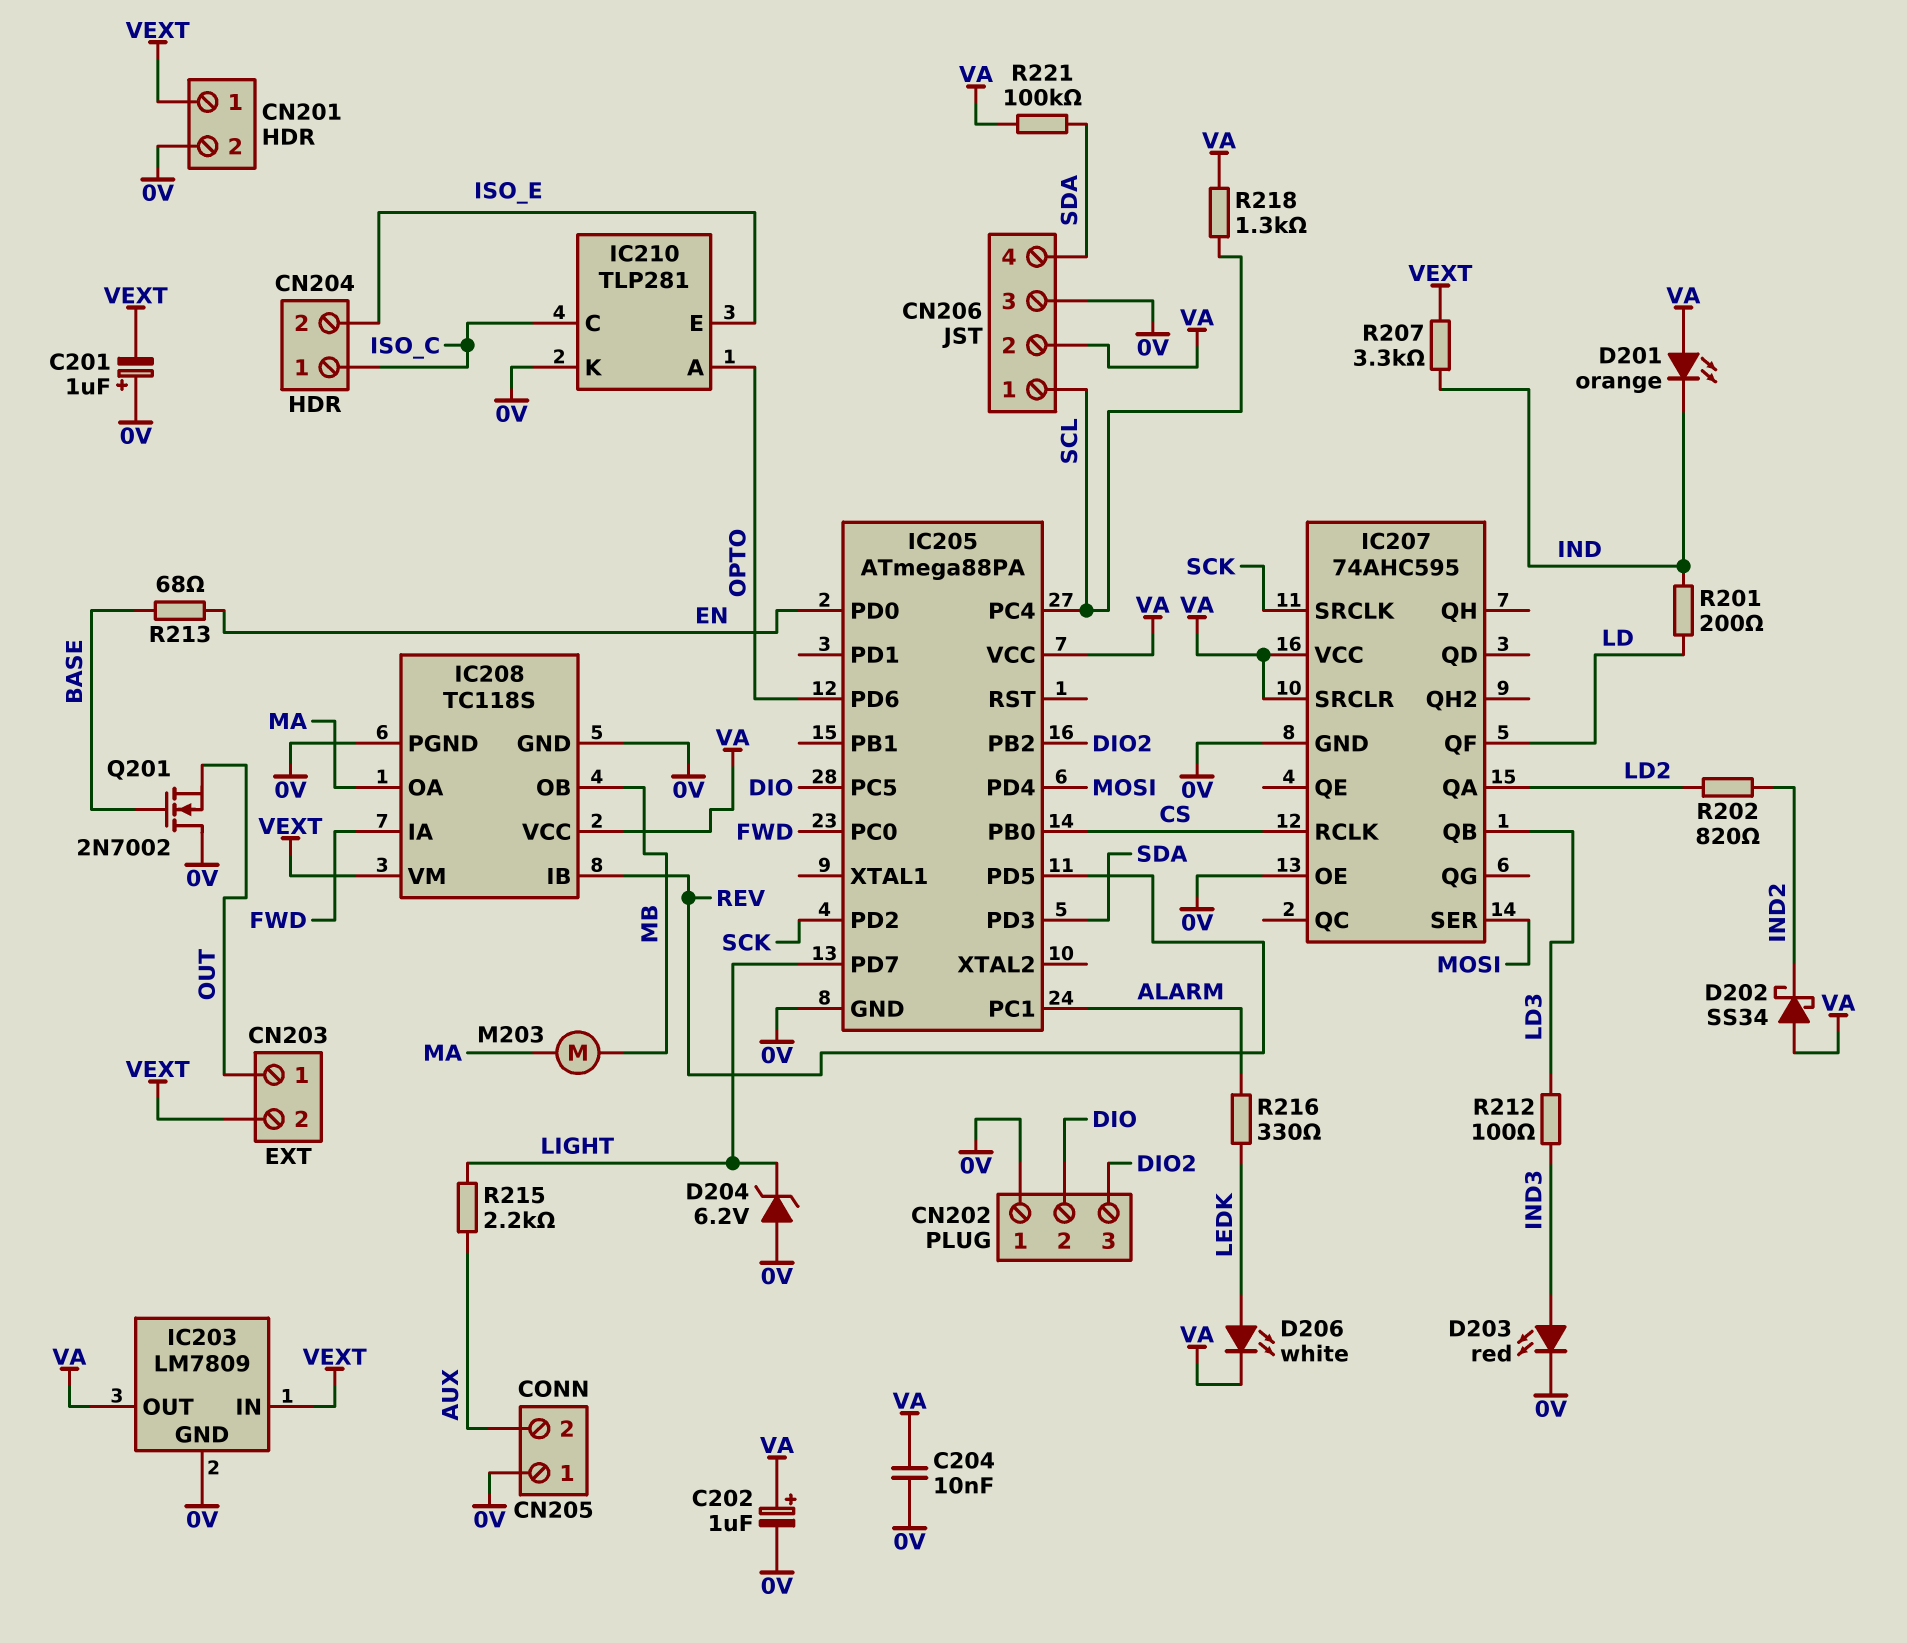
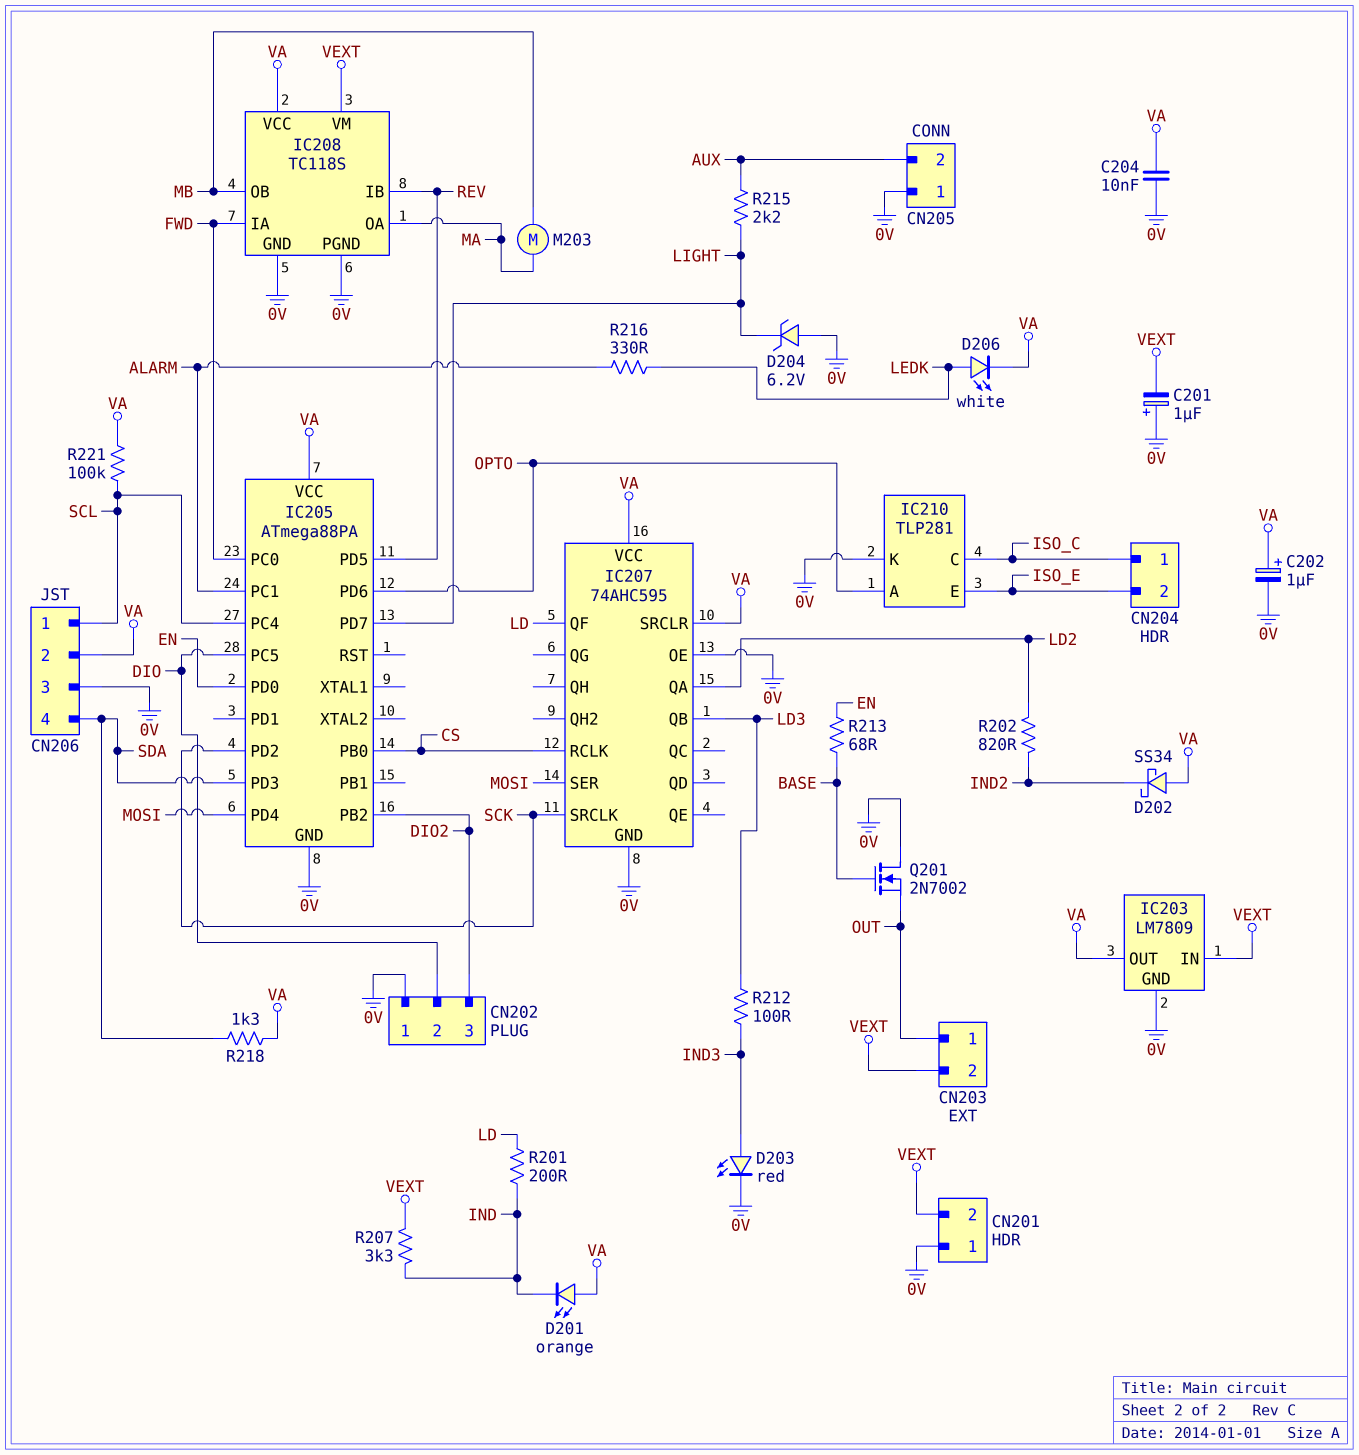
CN201 pin 1: VEXT -> 0V
CN201 pin 2: 0V -> VEXT
R218: 1.3k (SCL, VA) -> 1.3k (SDA, VA)
R221: 100k (SDA, VA) -> 100k (SCL, VA)

